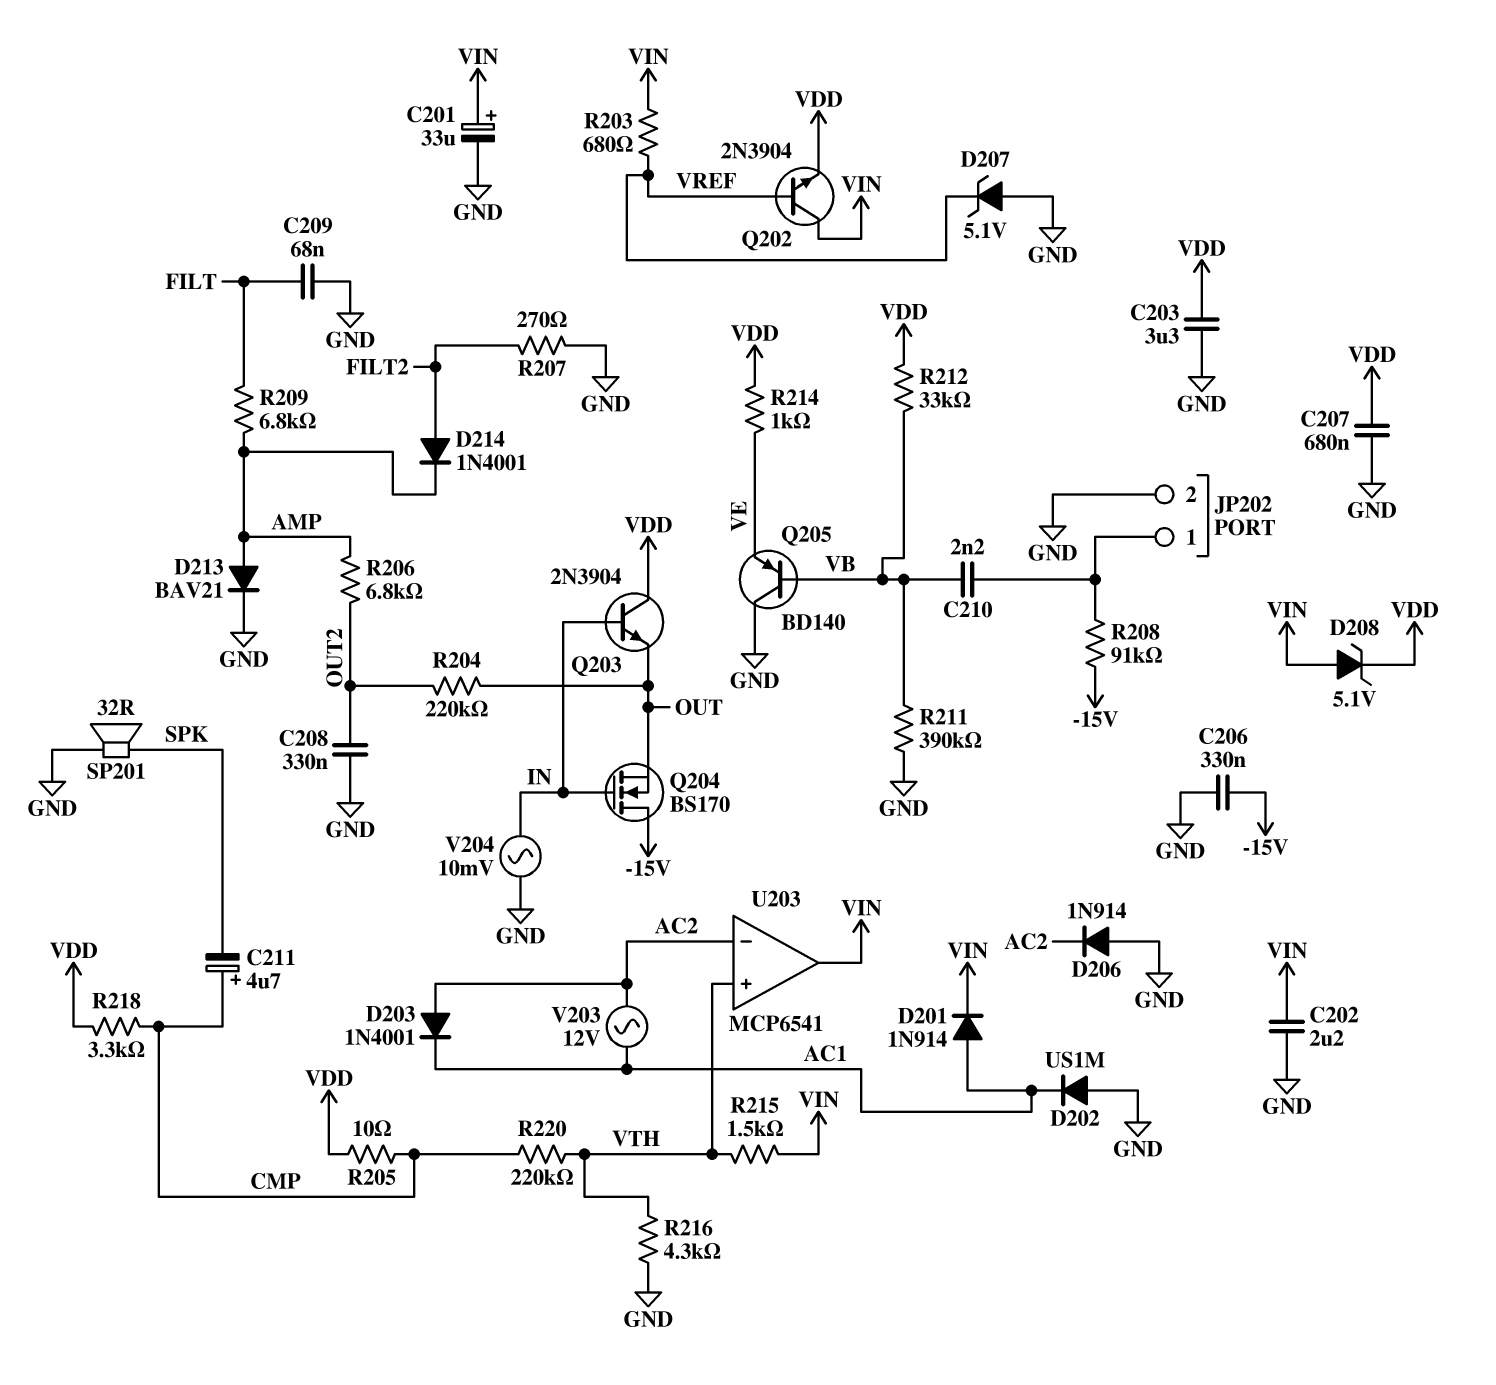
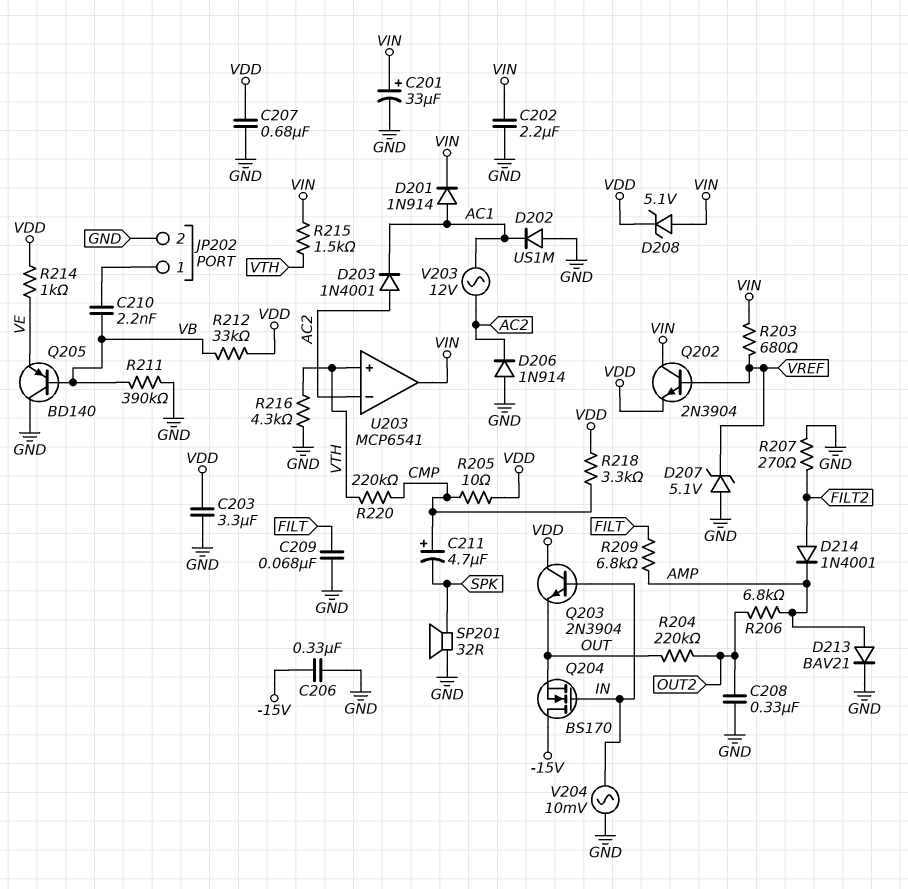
R208: 91k (-15V, JP202/1) -> none

